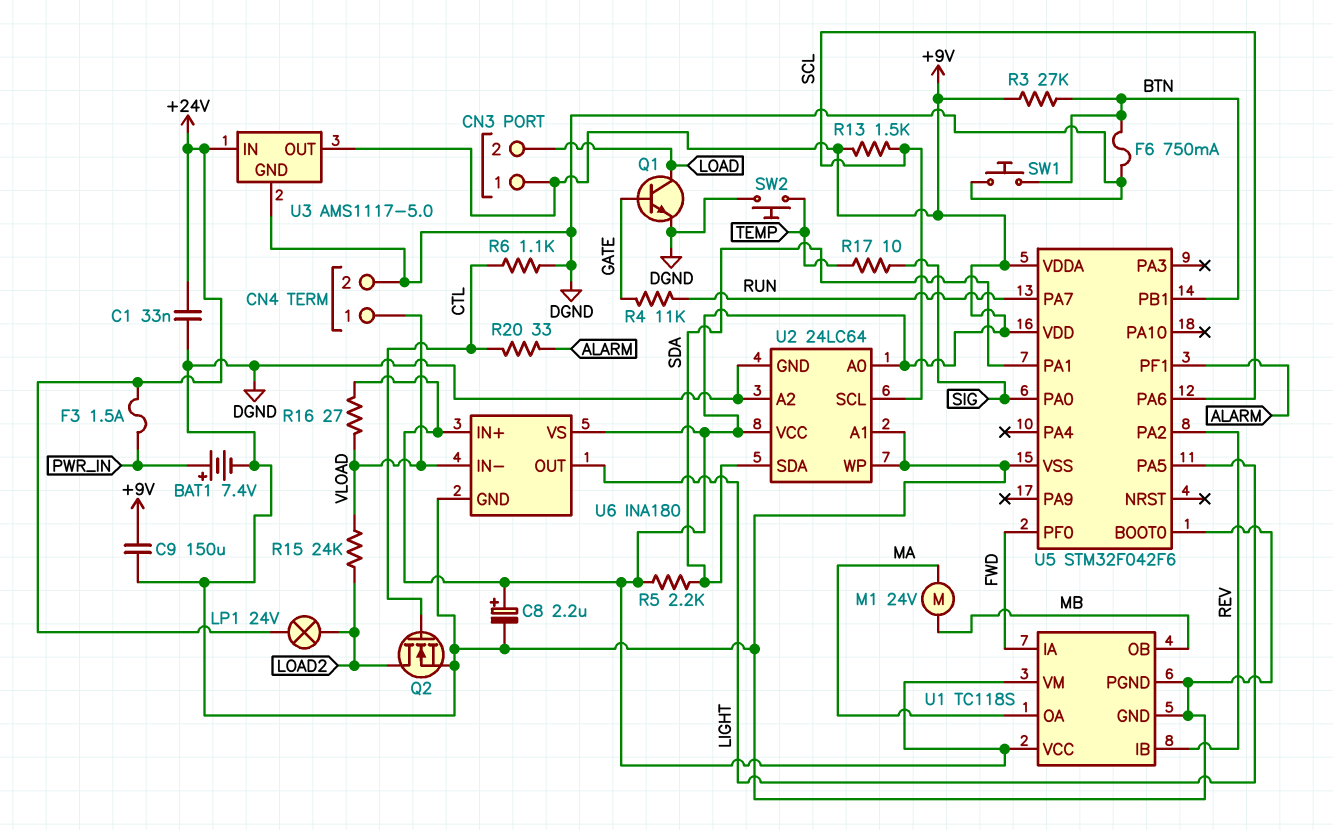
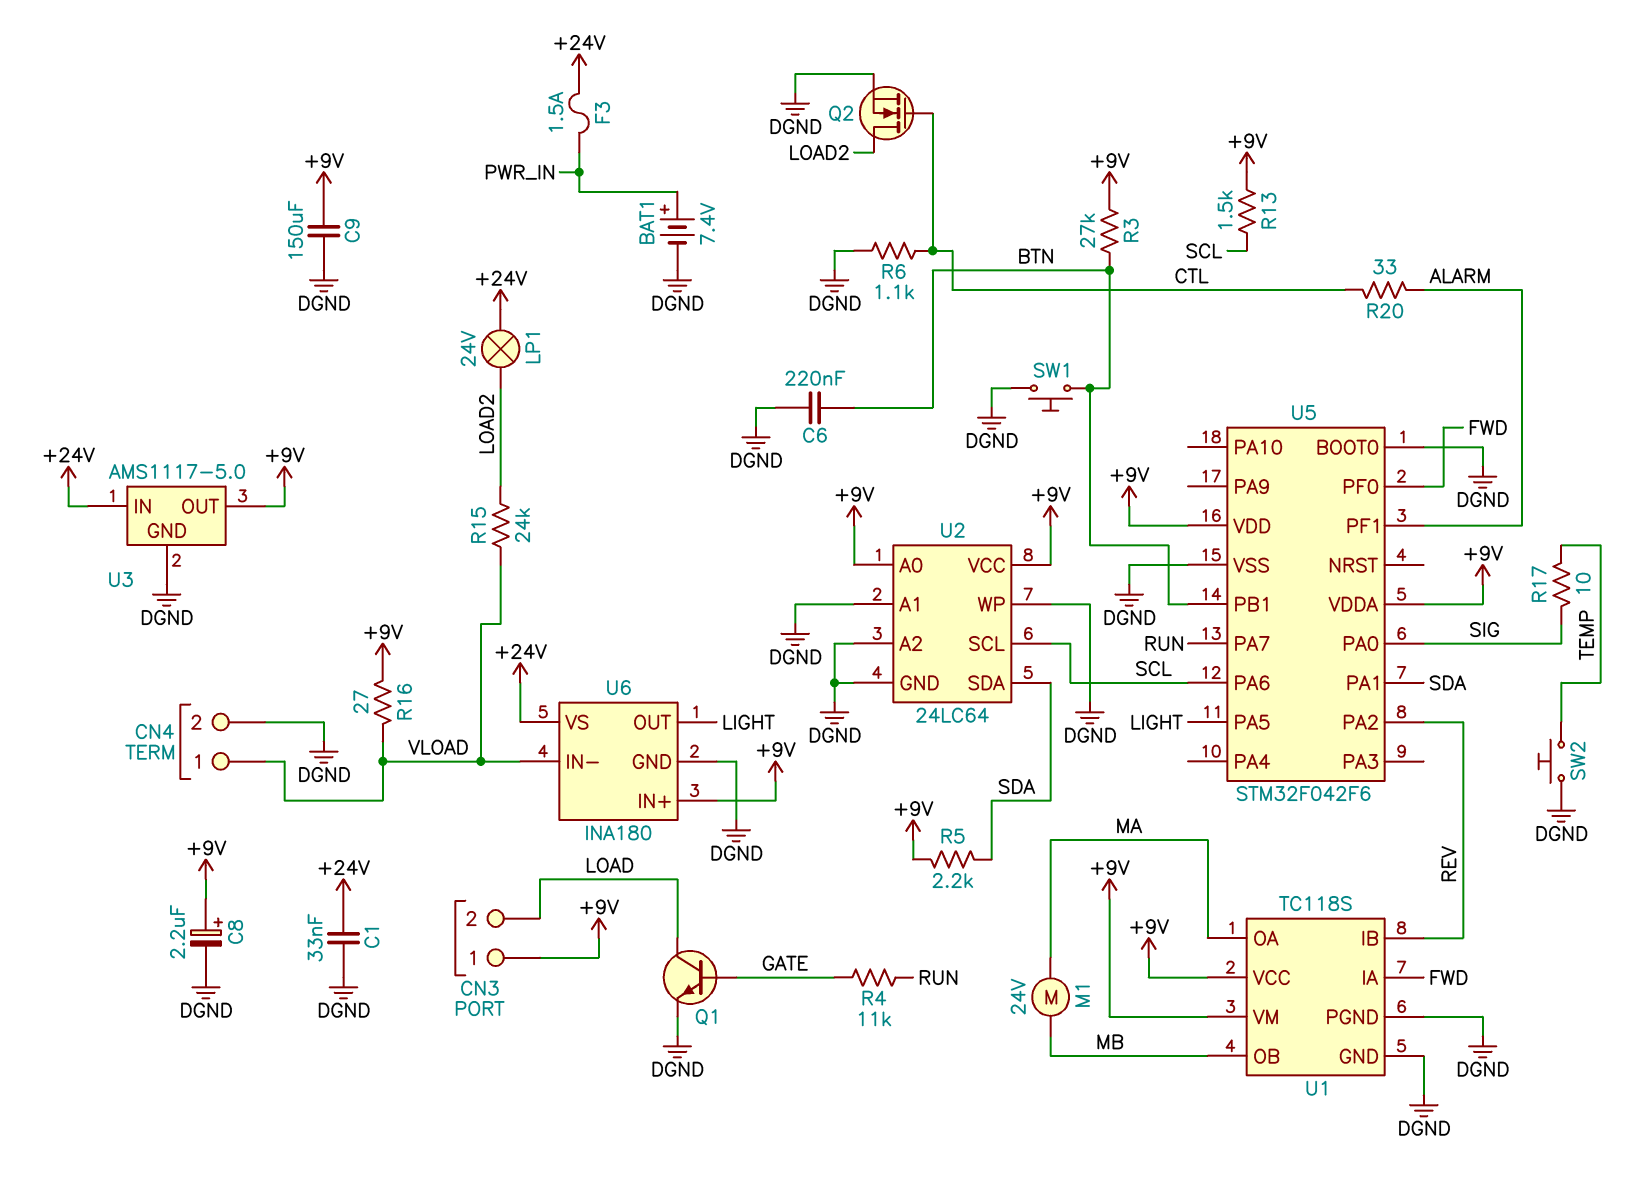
C6: none -> 220nF (BTN, DGND)
F6: 750mA (BTN, DGND) -> none
U6 pin VS: +9V -> +24V

